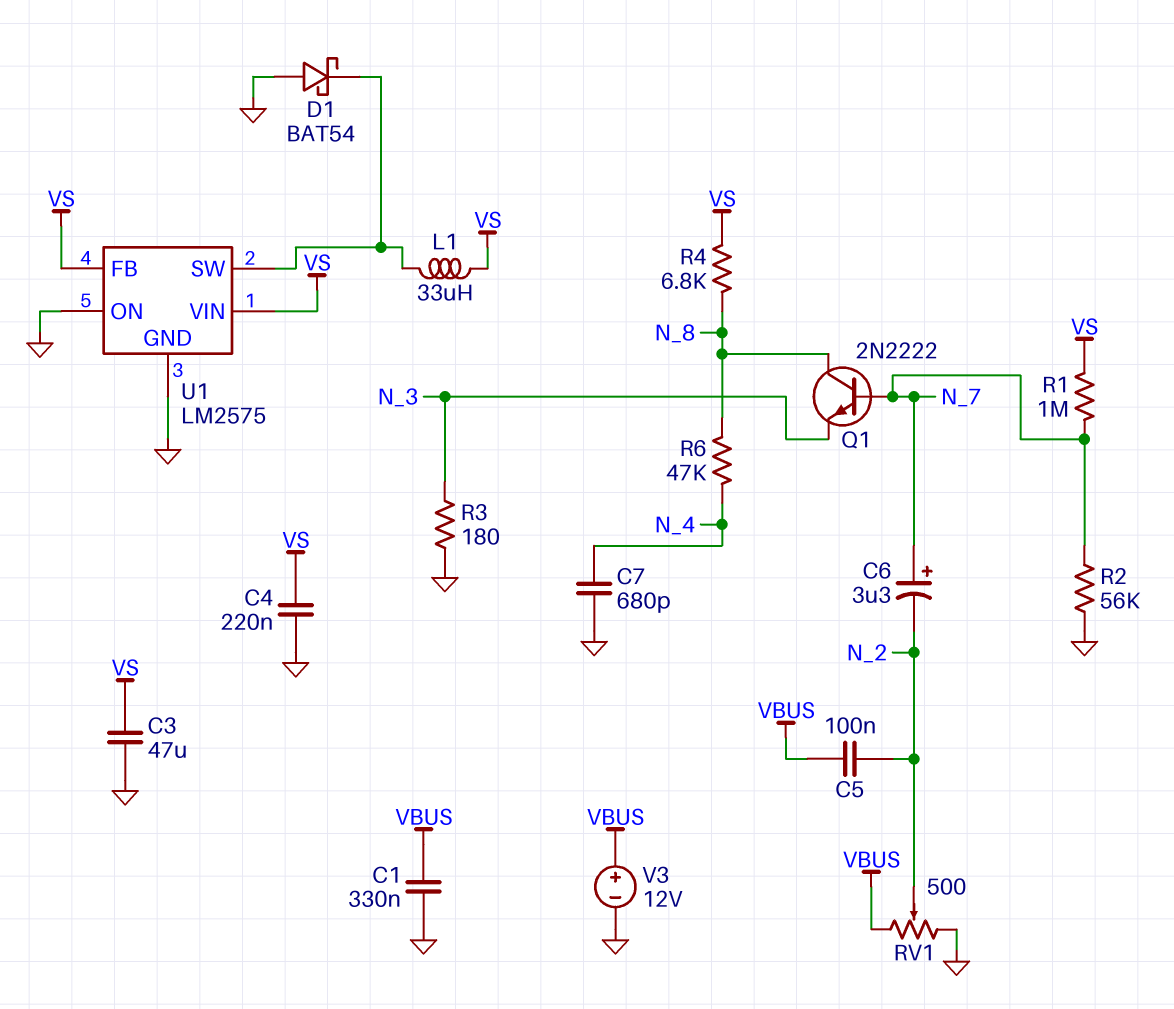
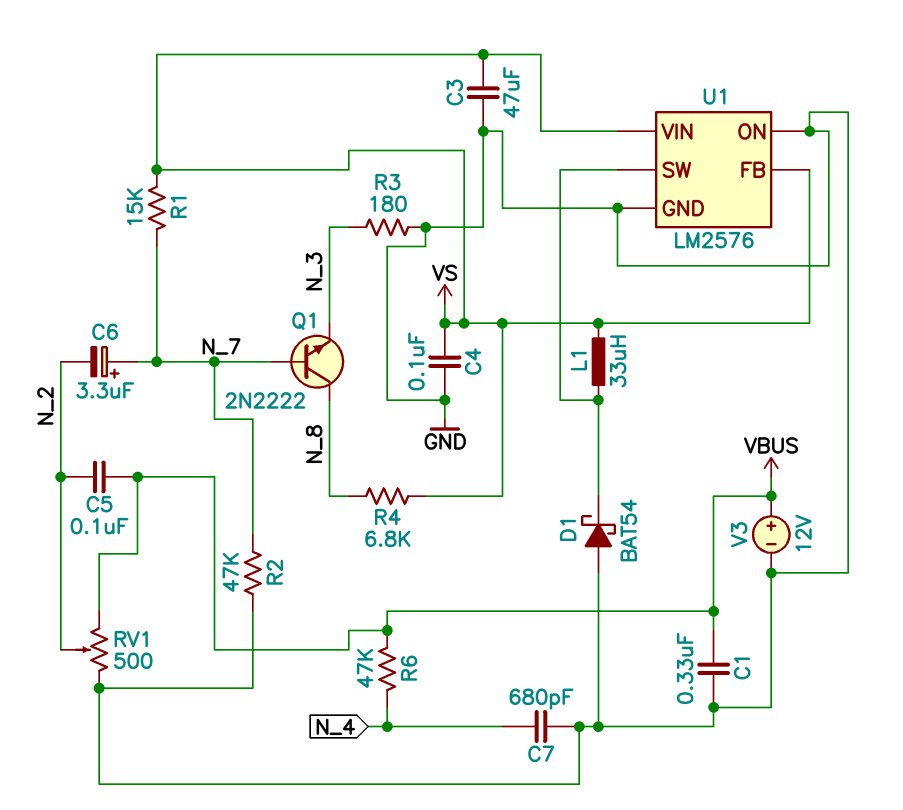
C4: 220nF (GND, VS) -> 100nF (GND, VS)
R1: 1M (N_7, VS) -> 15k (N_7, VS)
R2: 56k (GND, N_7) -> 47k (GND, N_7)
R6: 47k (N_4, N_8) -> 47k (N_4, VBUS)
U1: LM2575 -> LM2576

